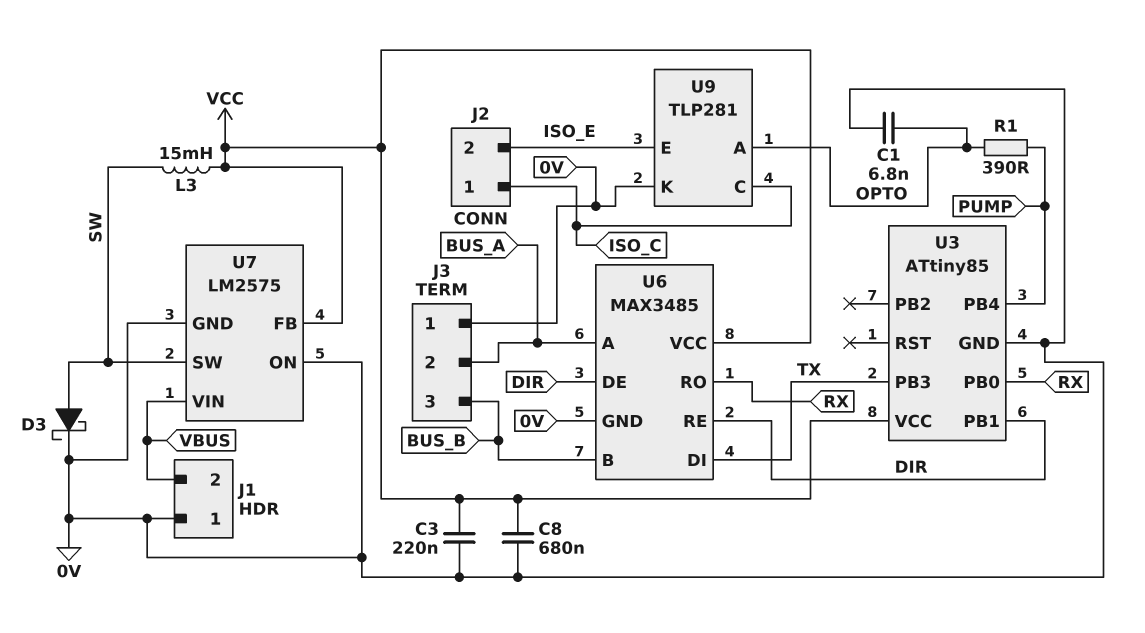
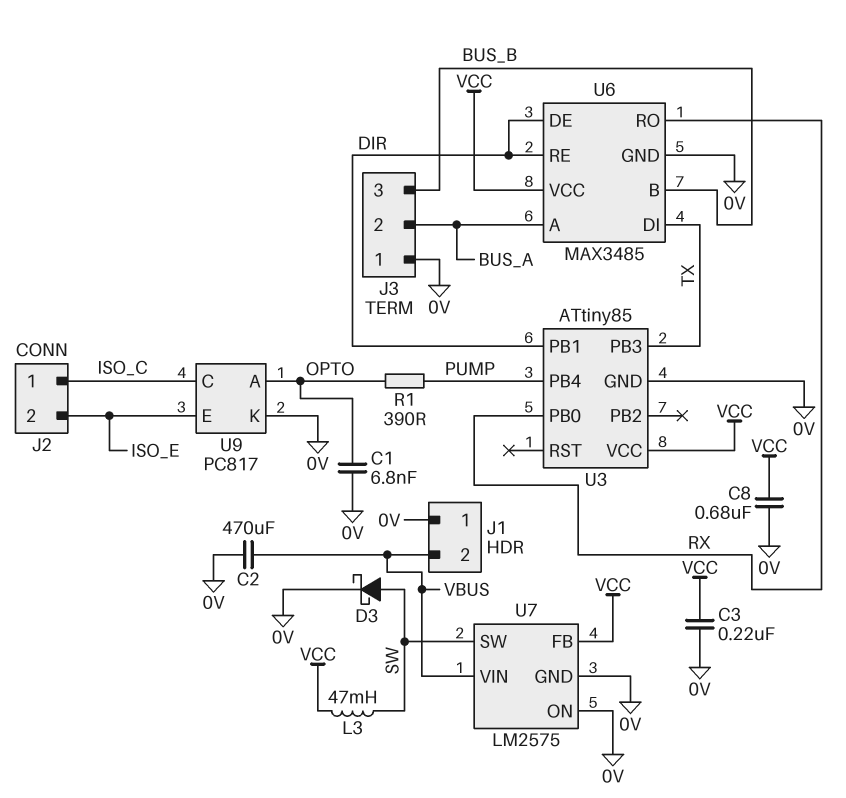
C2: none -> 470uF (0V, VBUS)
L3: 15mH (SW, VCC) -> 47mH (SW, VCC)
U9: TLP281 -> PC817

